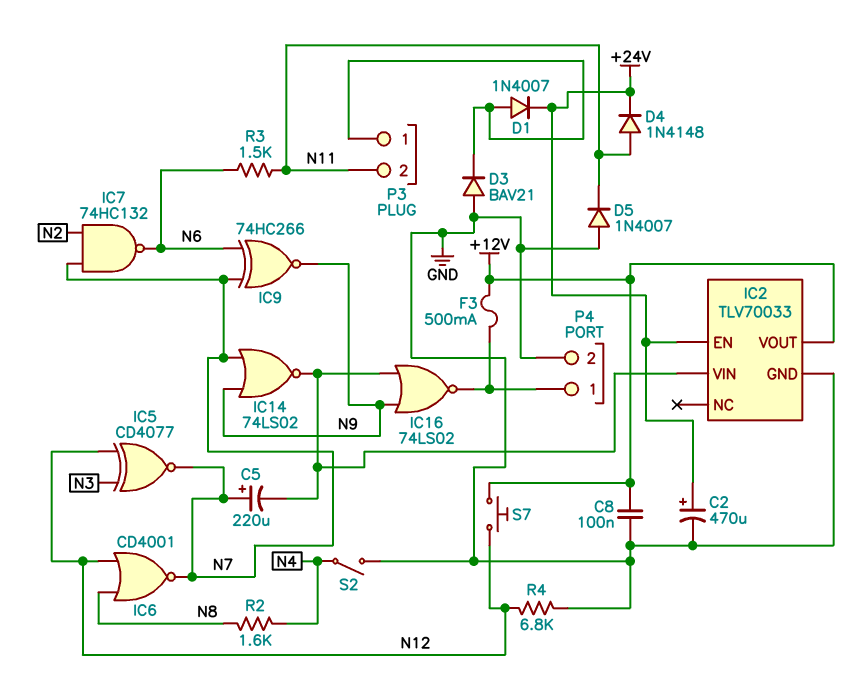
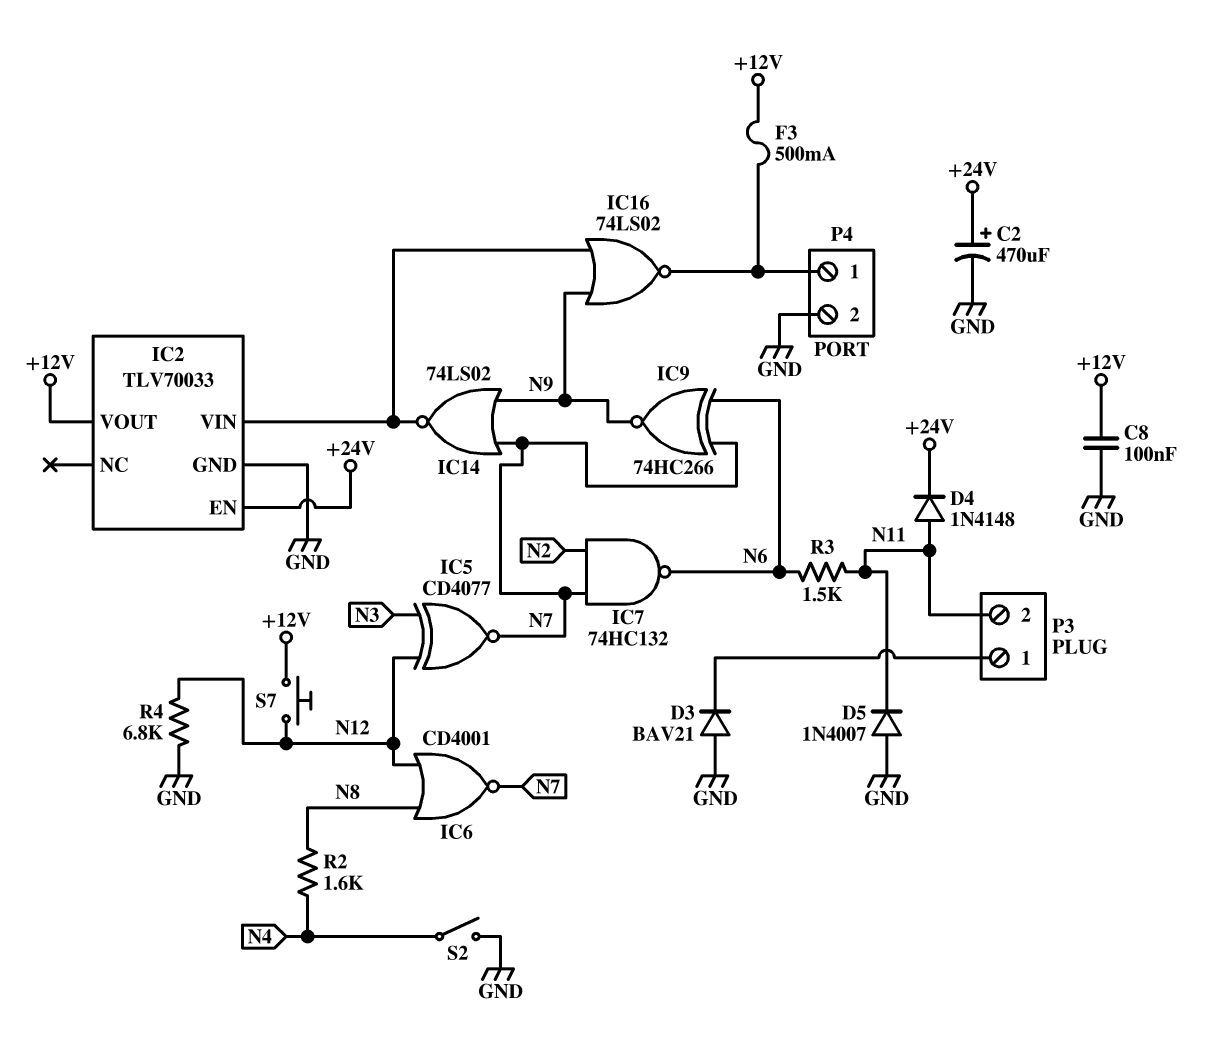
C5: 220uF (plus N7, minus IC2/VIN) -> none
D1: diode 1N4007 (A P3/1, K +24V) -> none

